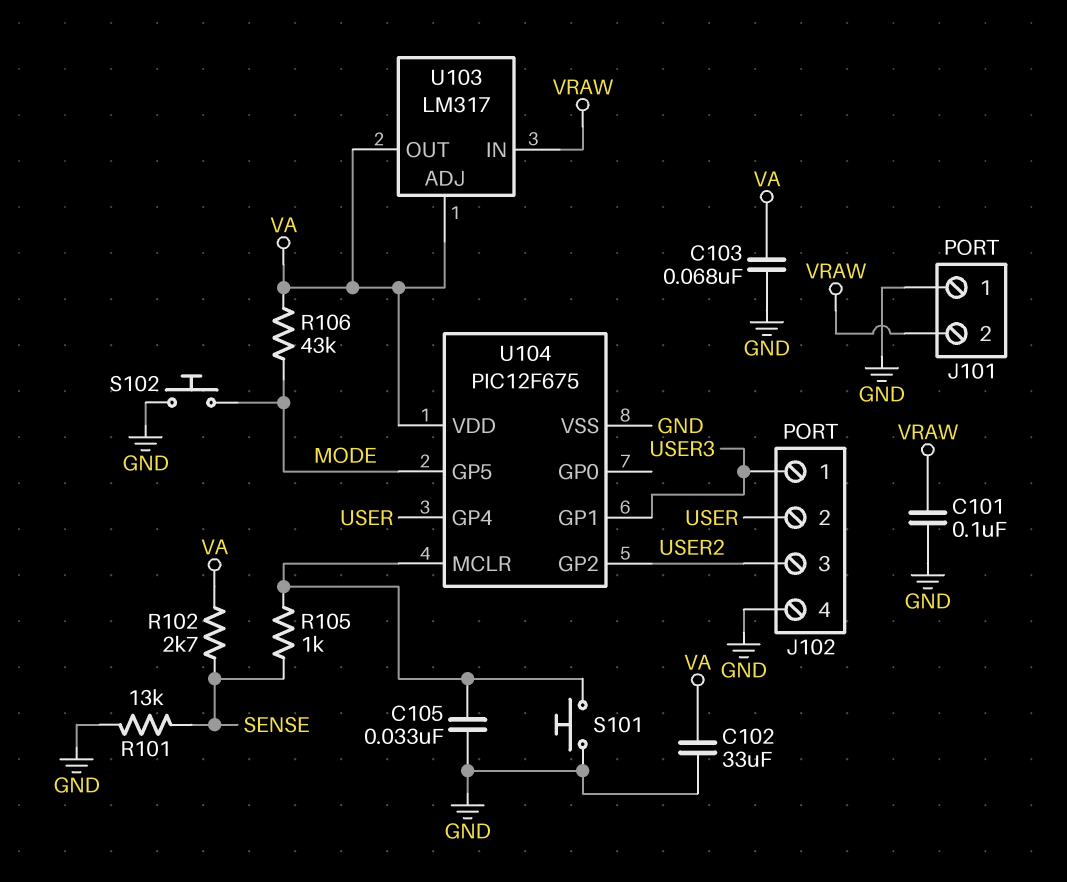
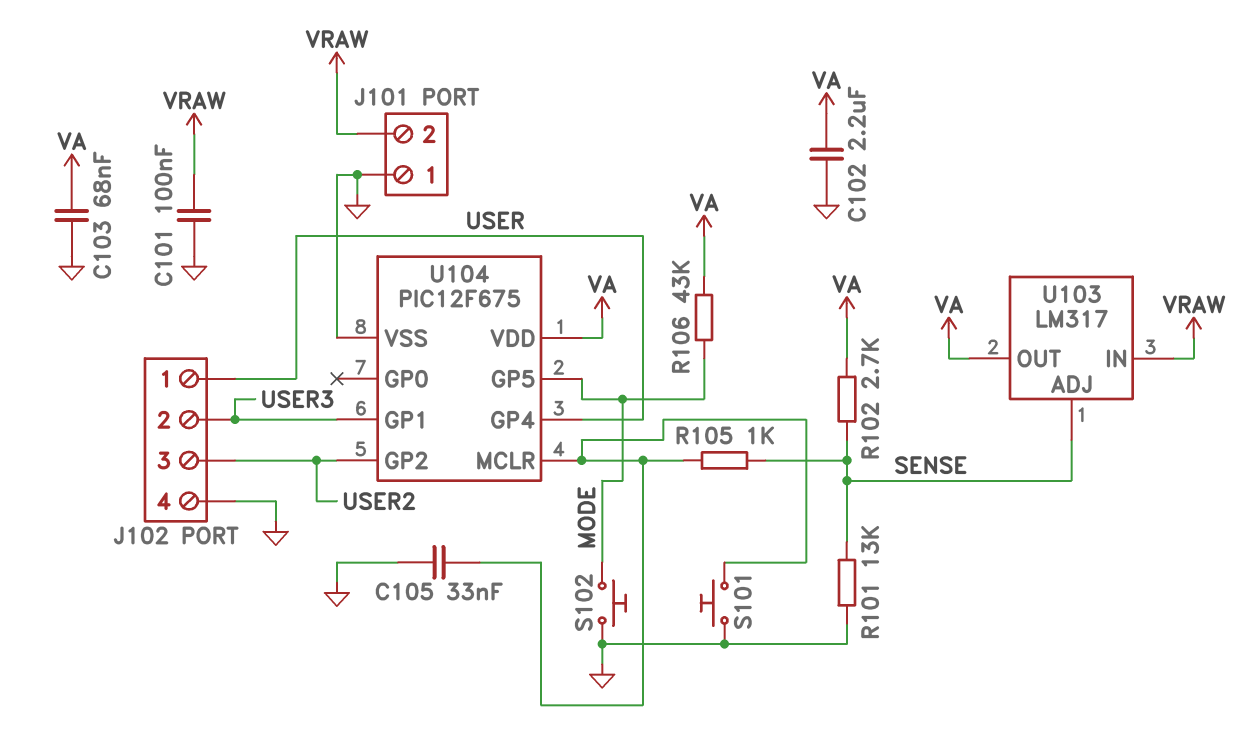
C102: 33uF (GND, VA) -> 2.2uF (GND, VA)
J102 pin 1: USER3 -> USER
J102 pin 2: USER -> USER3
U103 pin ADJ: VA -> SENSE

